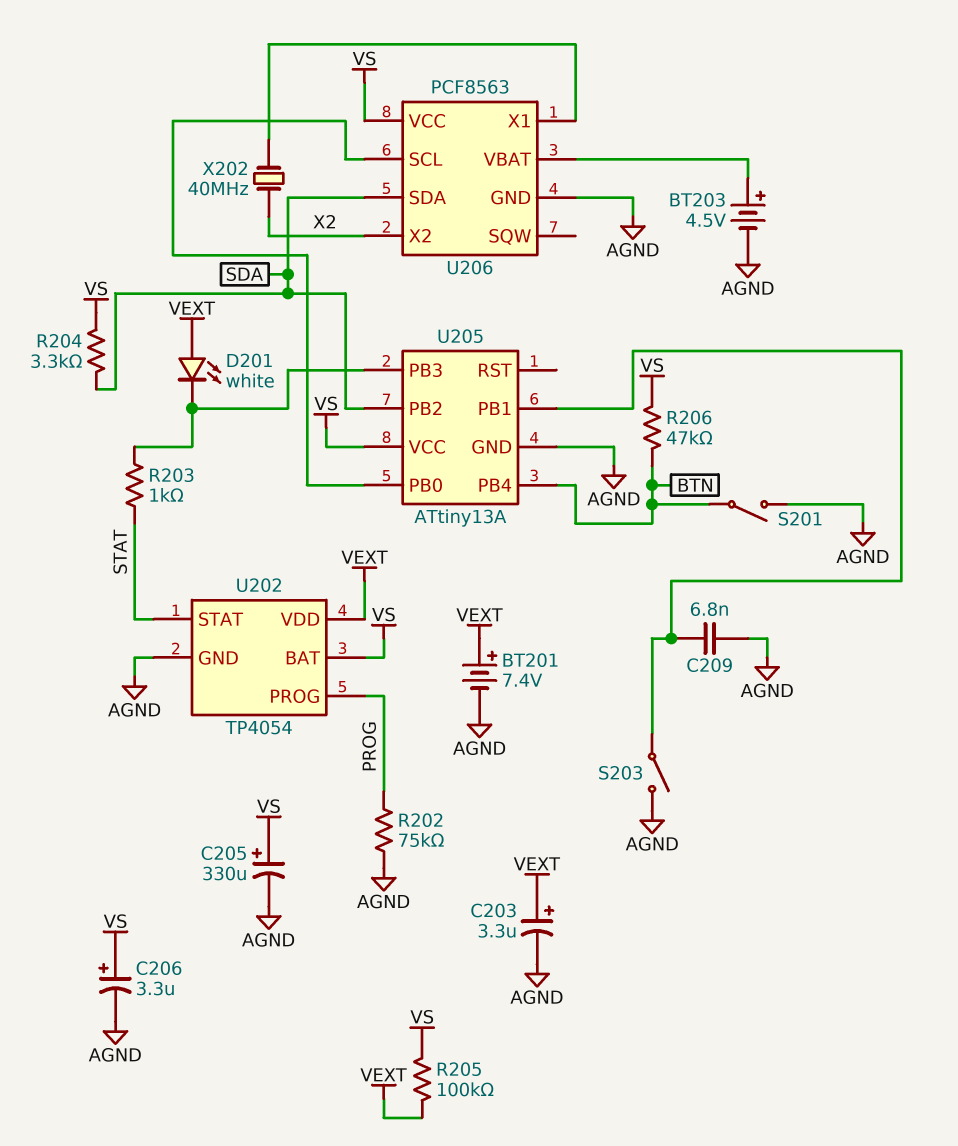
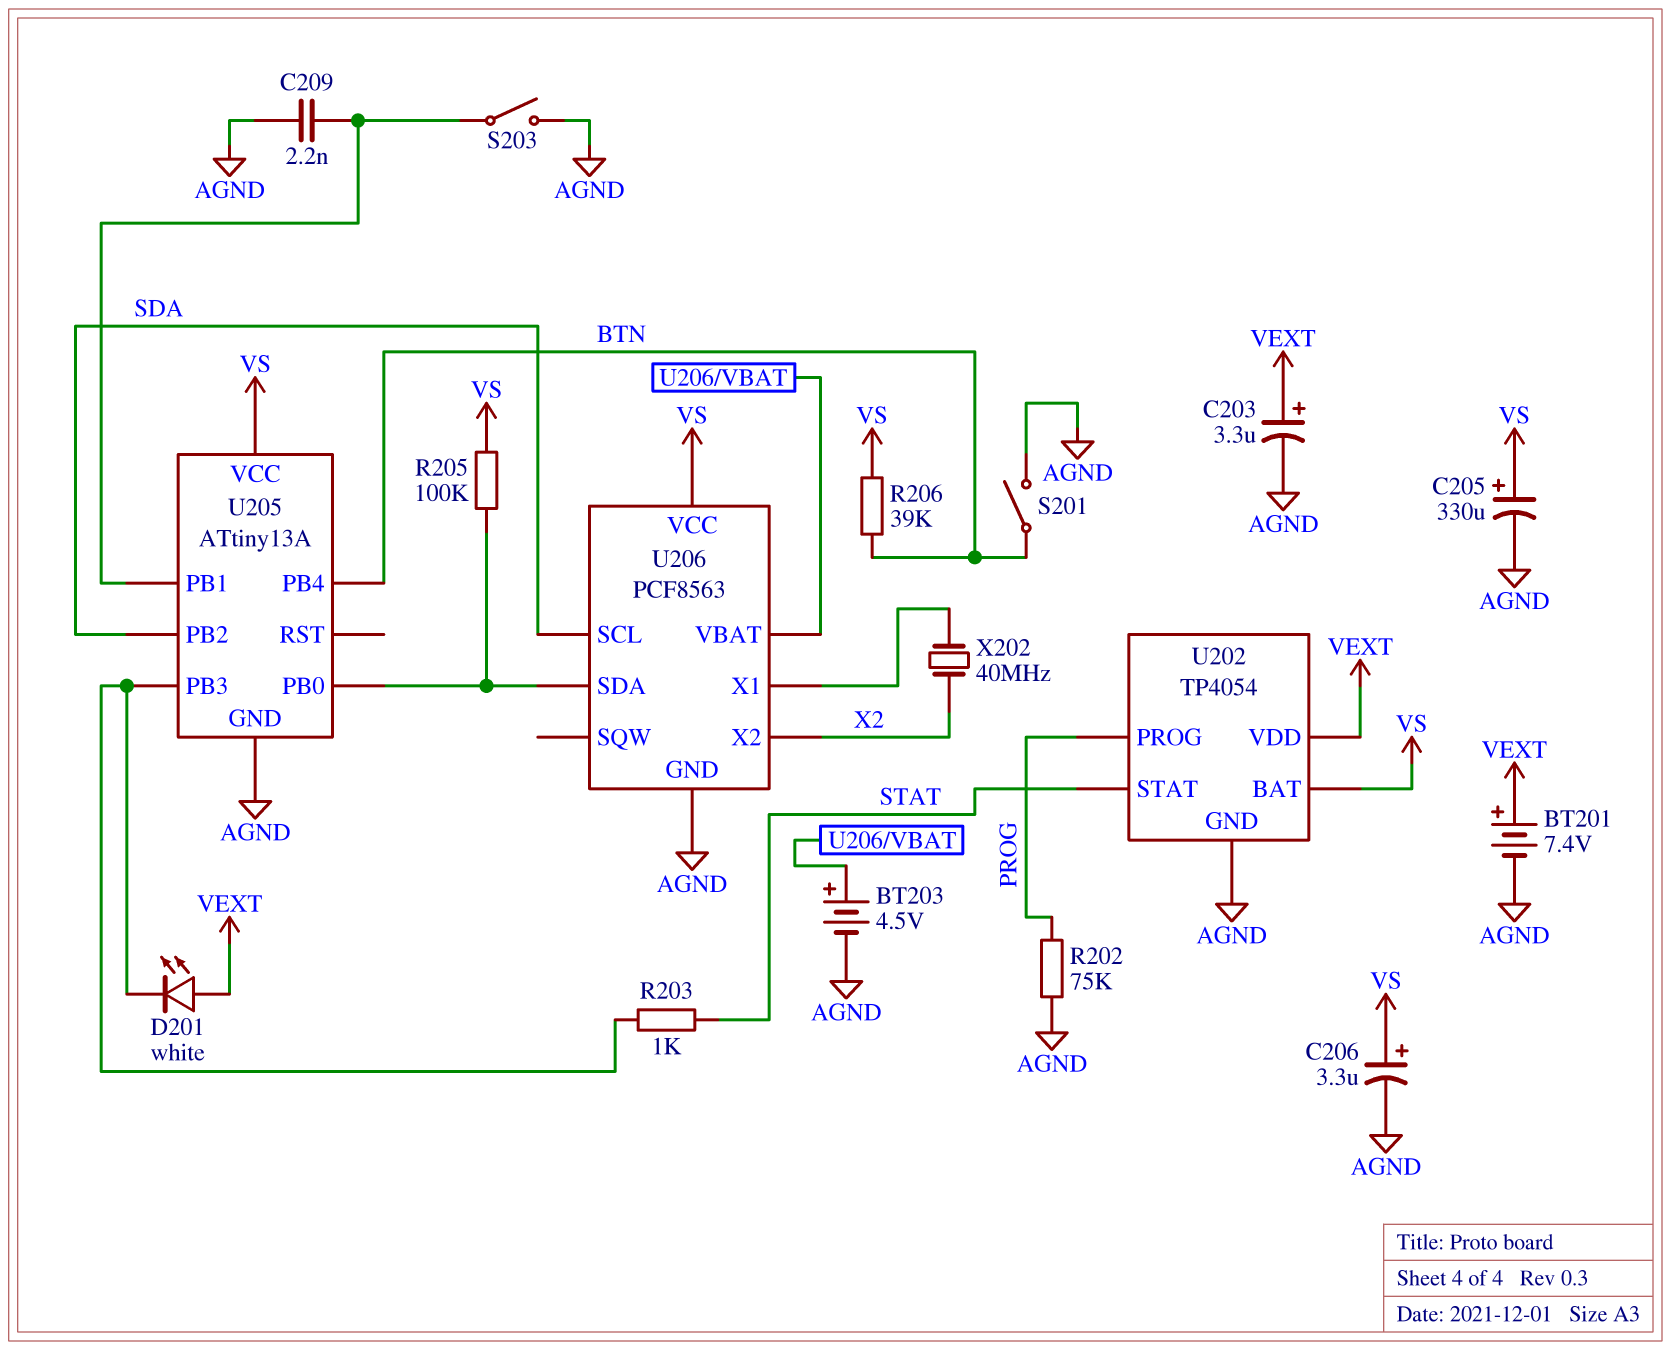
C209: 6.8nF (AGND, U205/PB1) -> 2.2nF (AGND, U205/PB1)
R204: 3.3k (SDA, VS) -> none
R205: 100k (VEXT, VS) -> 100k (U205/PB0, VS)
R206: 47k (BTN, VS) -> 39k (BTN, VS)
U206 pin SCL: U205/PB0 -> SDA
U206 pin SDA: SDA -> U205/PB0

